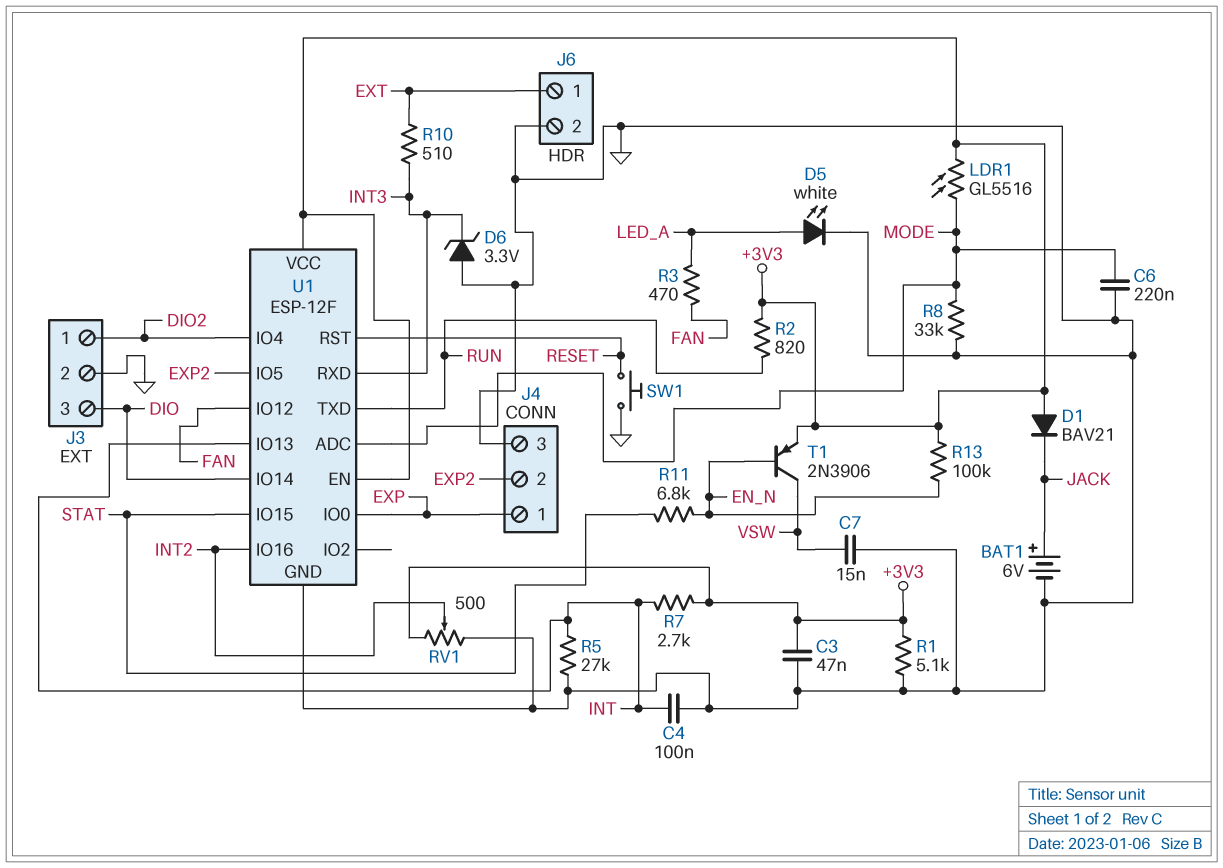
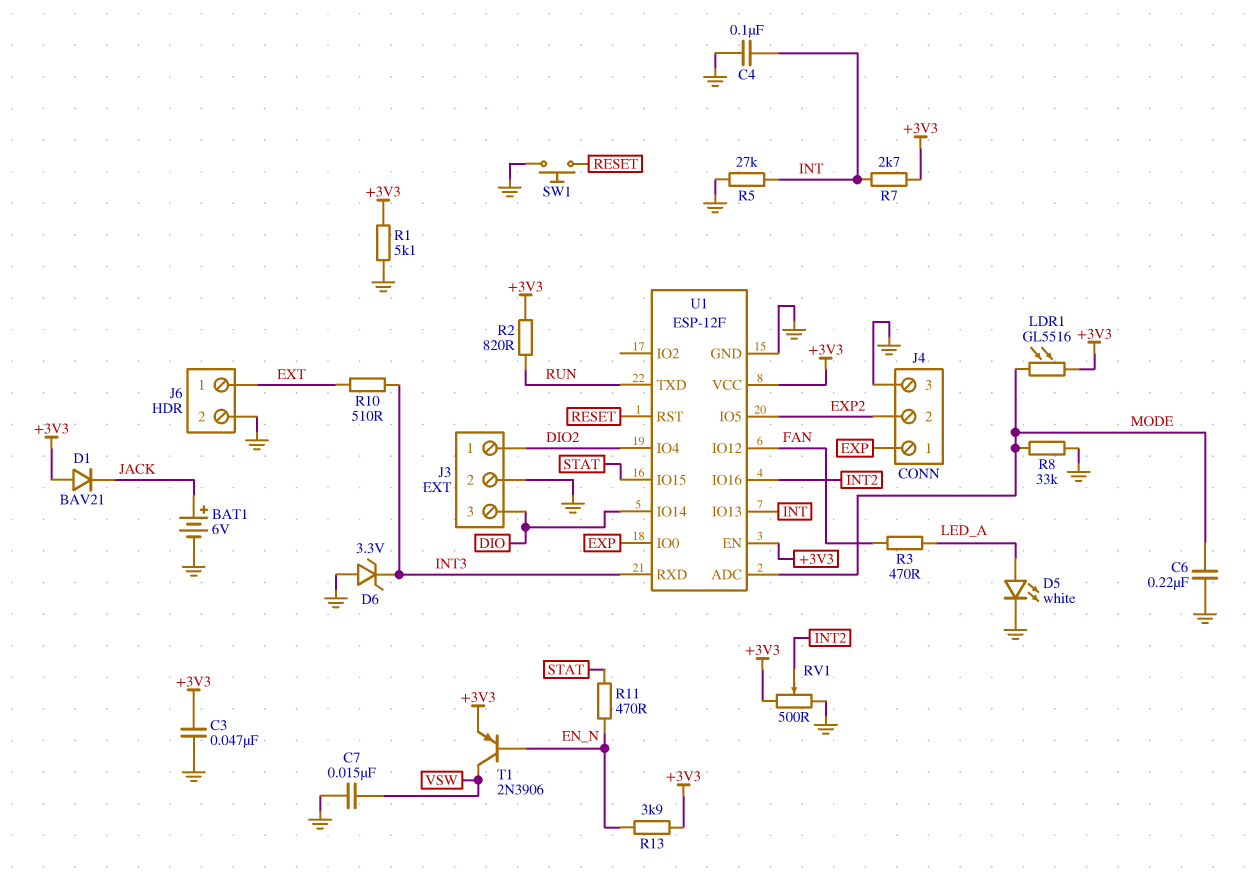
R11: 6.8k (EN_N, STAT) -> 470 (EN_N, STAT)
R13: 100k (+3V3, EN_N) -> 3.9k (+3V3, EN_N)

